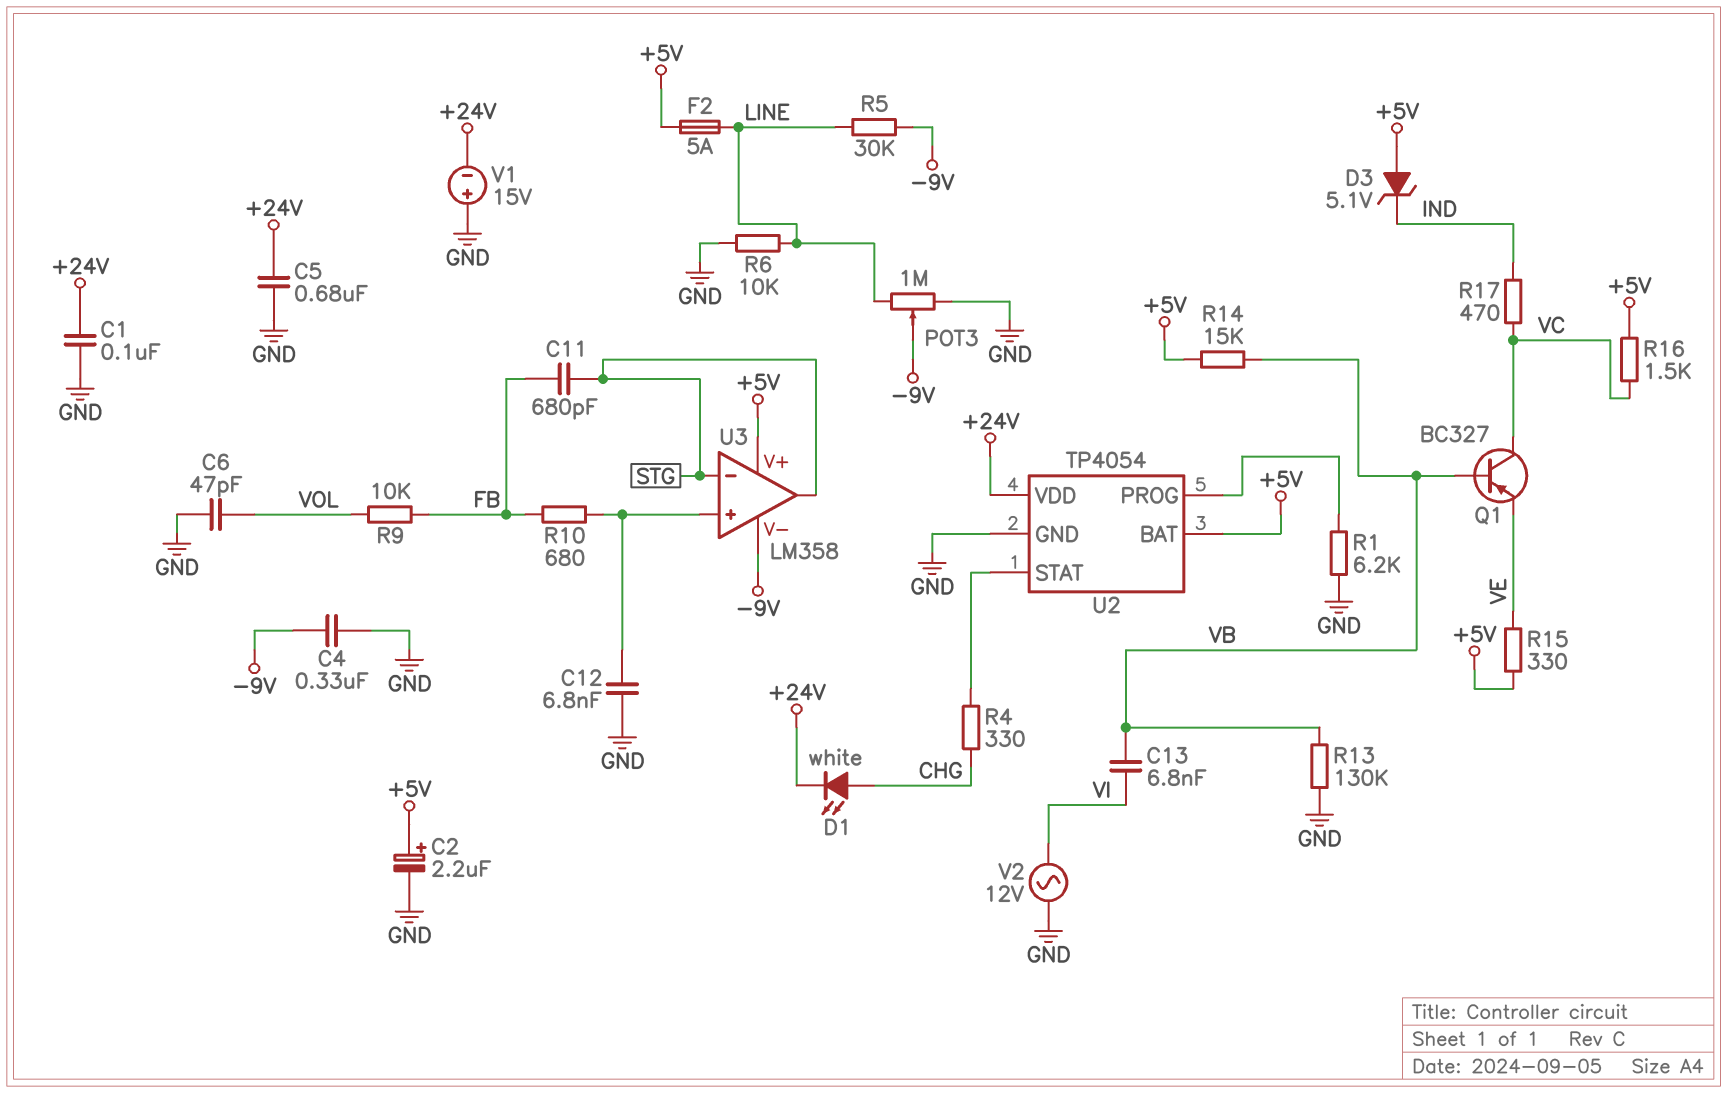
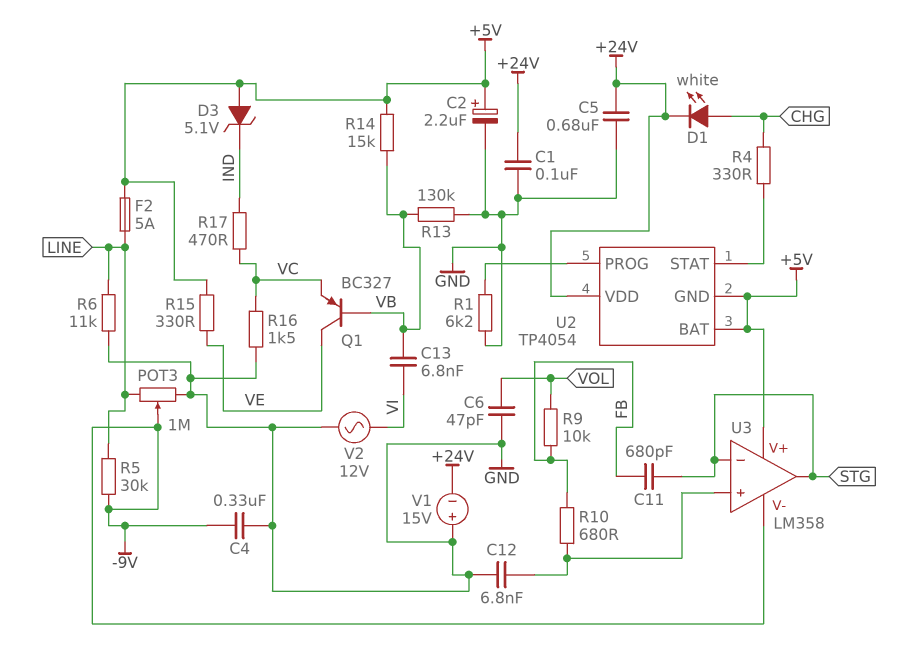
Q1: PNP BC327 (B VB, C VC, E VE) -> PNP BC327 (B VB, C VE, E VC)
R6: 10k (GND, LINE) -> 11k (GND, LINE)
R16: 1.5k (+5V, VC) -> 1.5k (GND, VC)
U2 pin GND: GND -> +5V

